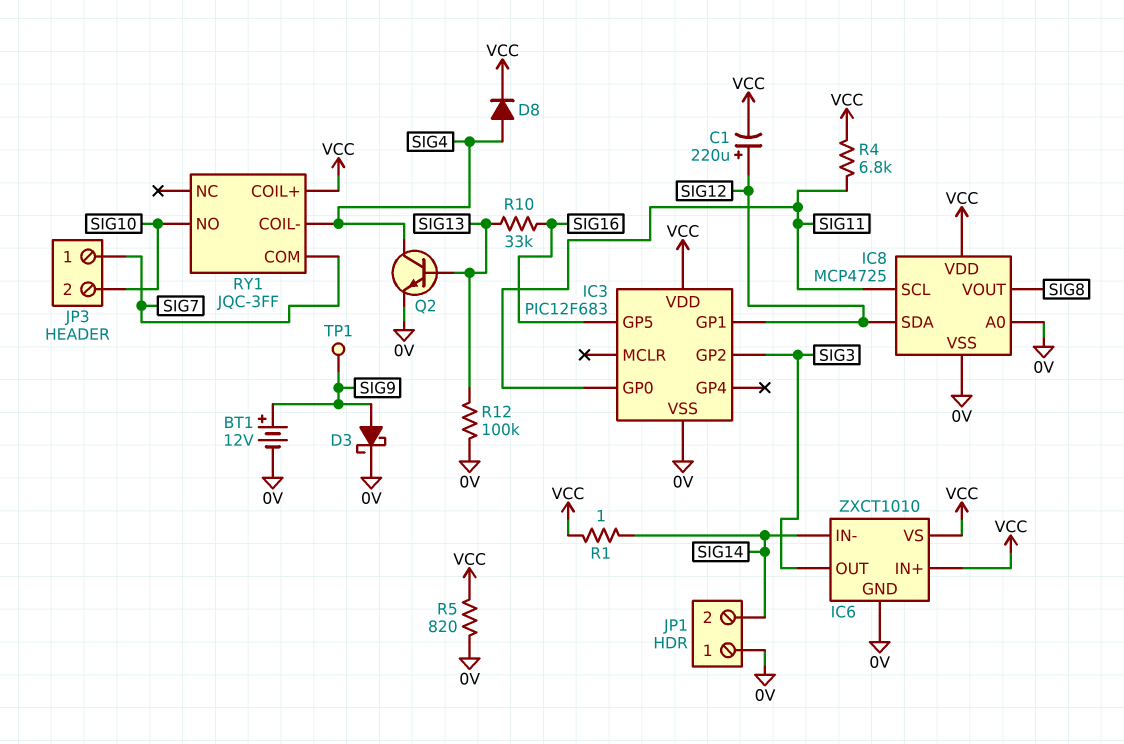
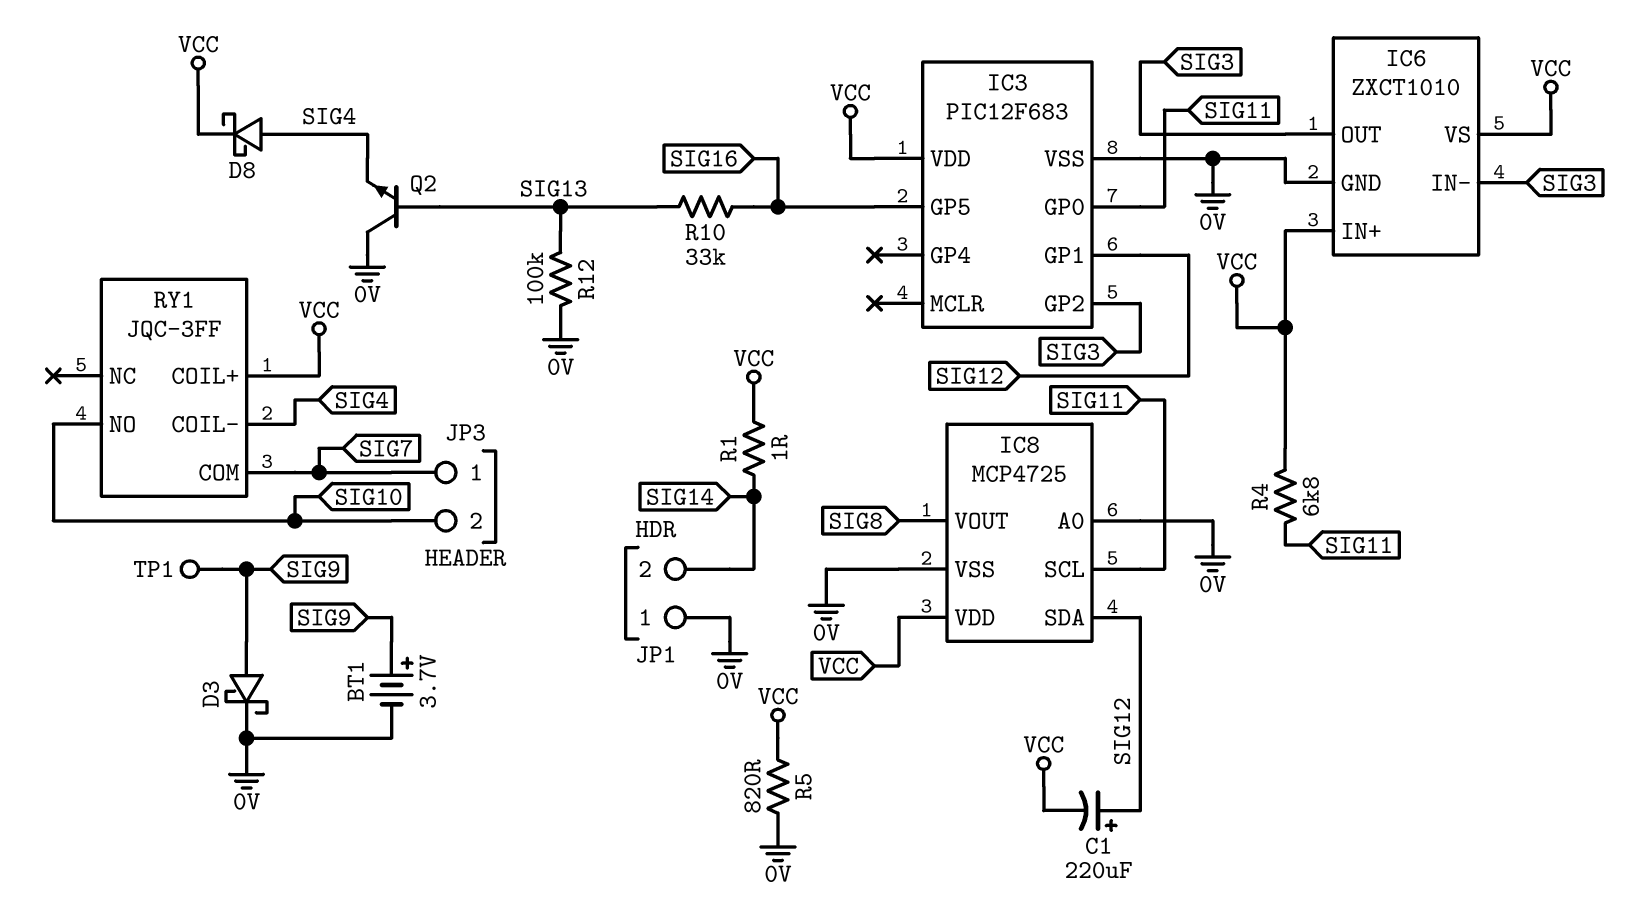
BT1: 12V (plus SIG9, minus 0V) -> 3.7V (plus SIG9, minus 0V)
D8: diode (A SIG4, K VCC) -> schottky (A SIG4, K VCC)
IC6 pin IN-: SIG14 -> SIG3
Q2: NPN (B SIG13, C SIG4, E 0V) -> NPN (B SIG13, C 0V, E SIG4)

